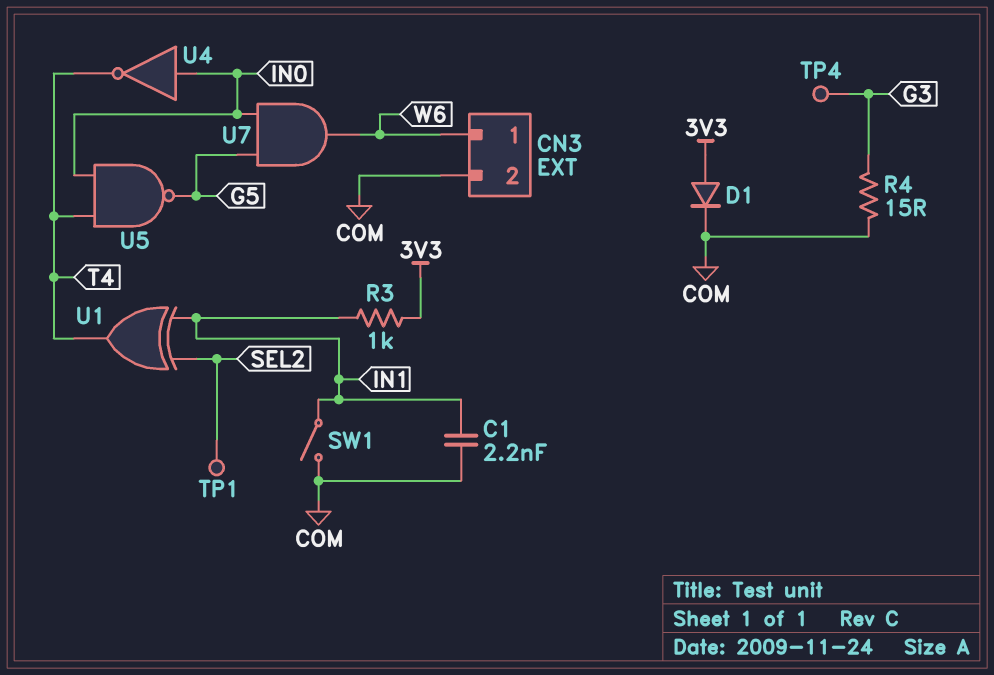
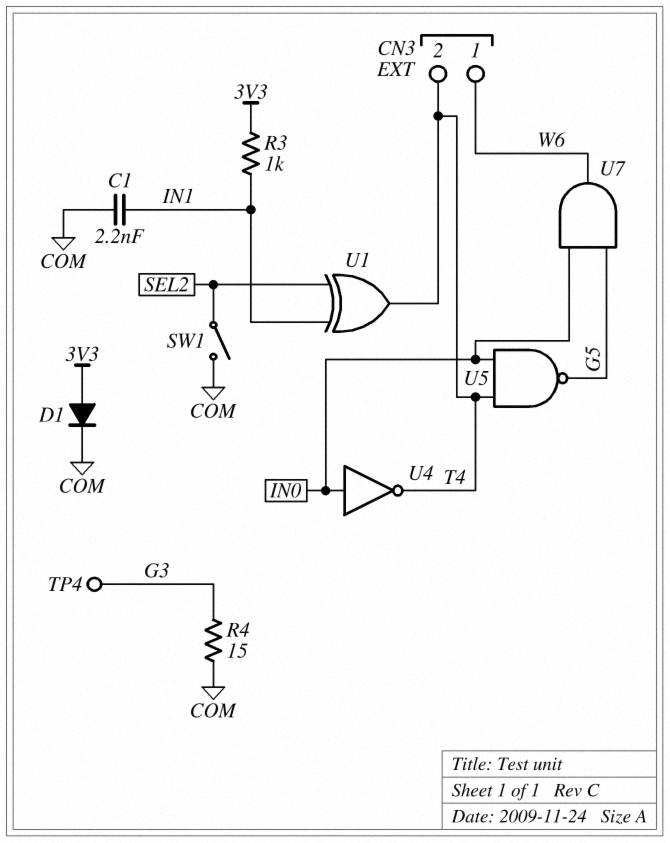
CN3 pin 2: COM -> T4
SW1: switch (COM, IN1) -> switch (COM, SEL2)
TP1: test point (SEL2) -> none

